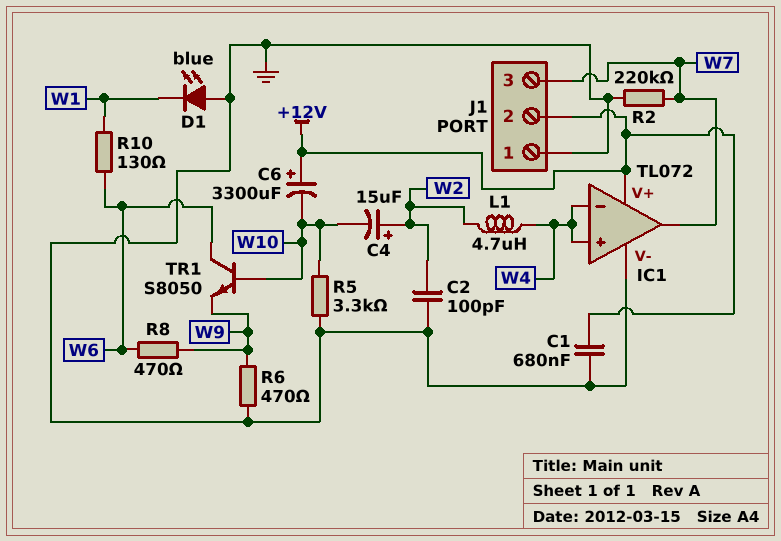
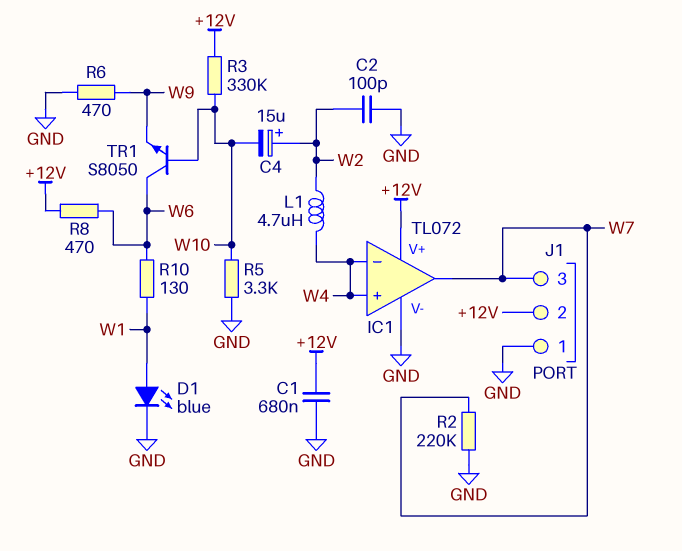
C6: 3300uF (plus +12V, minus W10) -> none
D1: LED blue (A GND, K W1) -> LED blue (A W1, K GND)
R3: none -> 330k (+12V, W10)
R8: 470 (W6, W9) -> 470 (+12V, W6)

